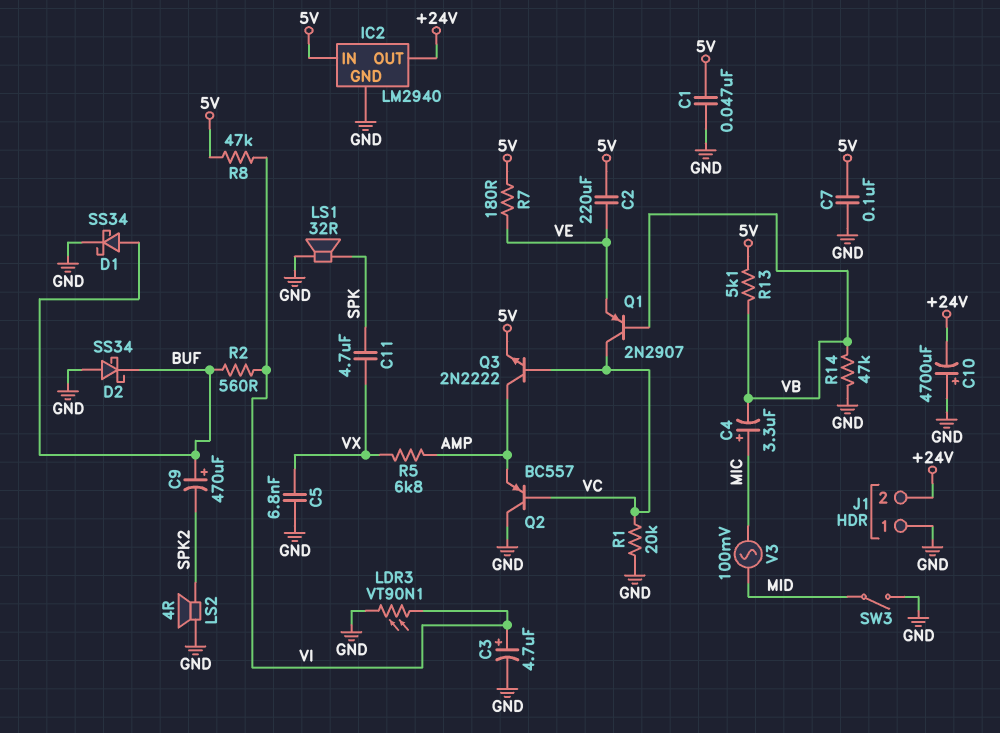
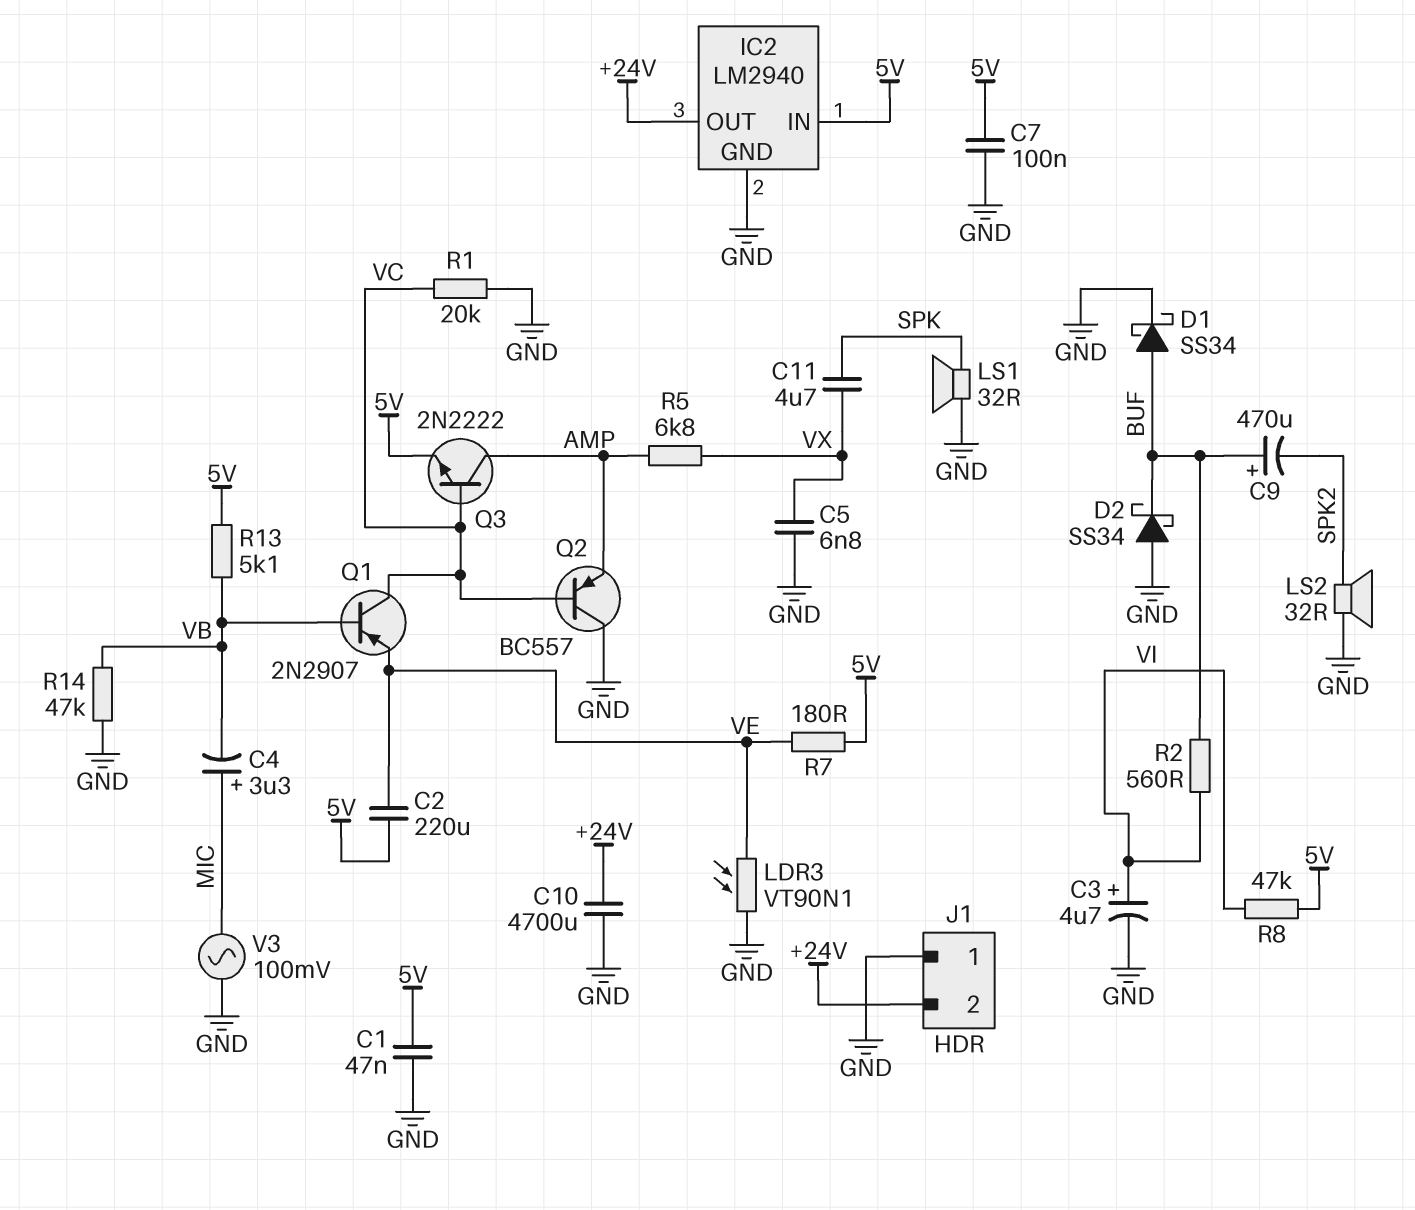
C10: 4700uF (plus GND, minus +24V) -> 4700uF (+24V, GND)
LDR3: VT90N1 (GND, VI) -> VT90N1 (GND, VE)
LS2: speaker 4R (GND, SPK2) -> speaker 32R (GND, SPK2)
SW3: switch (GND, MID) -> none
V3: AC 100mV (MIC, MID) -> AC 100mV (GND, MIC)

